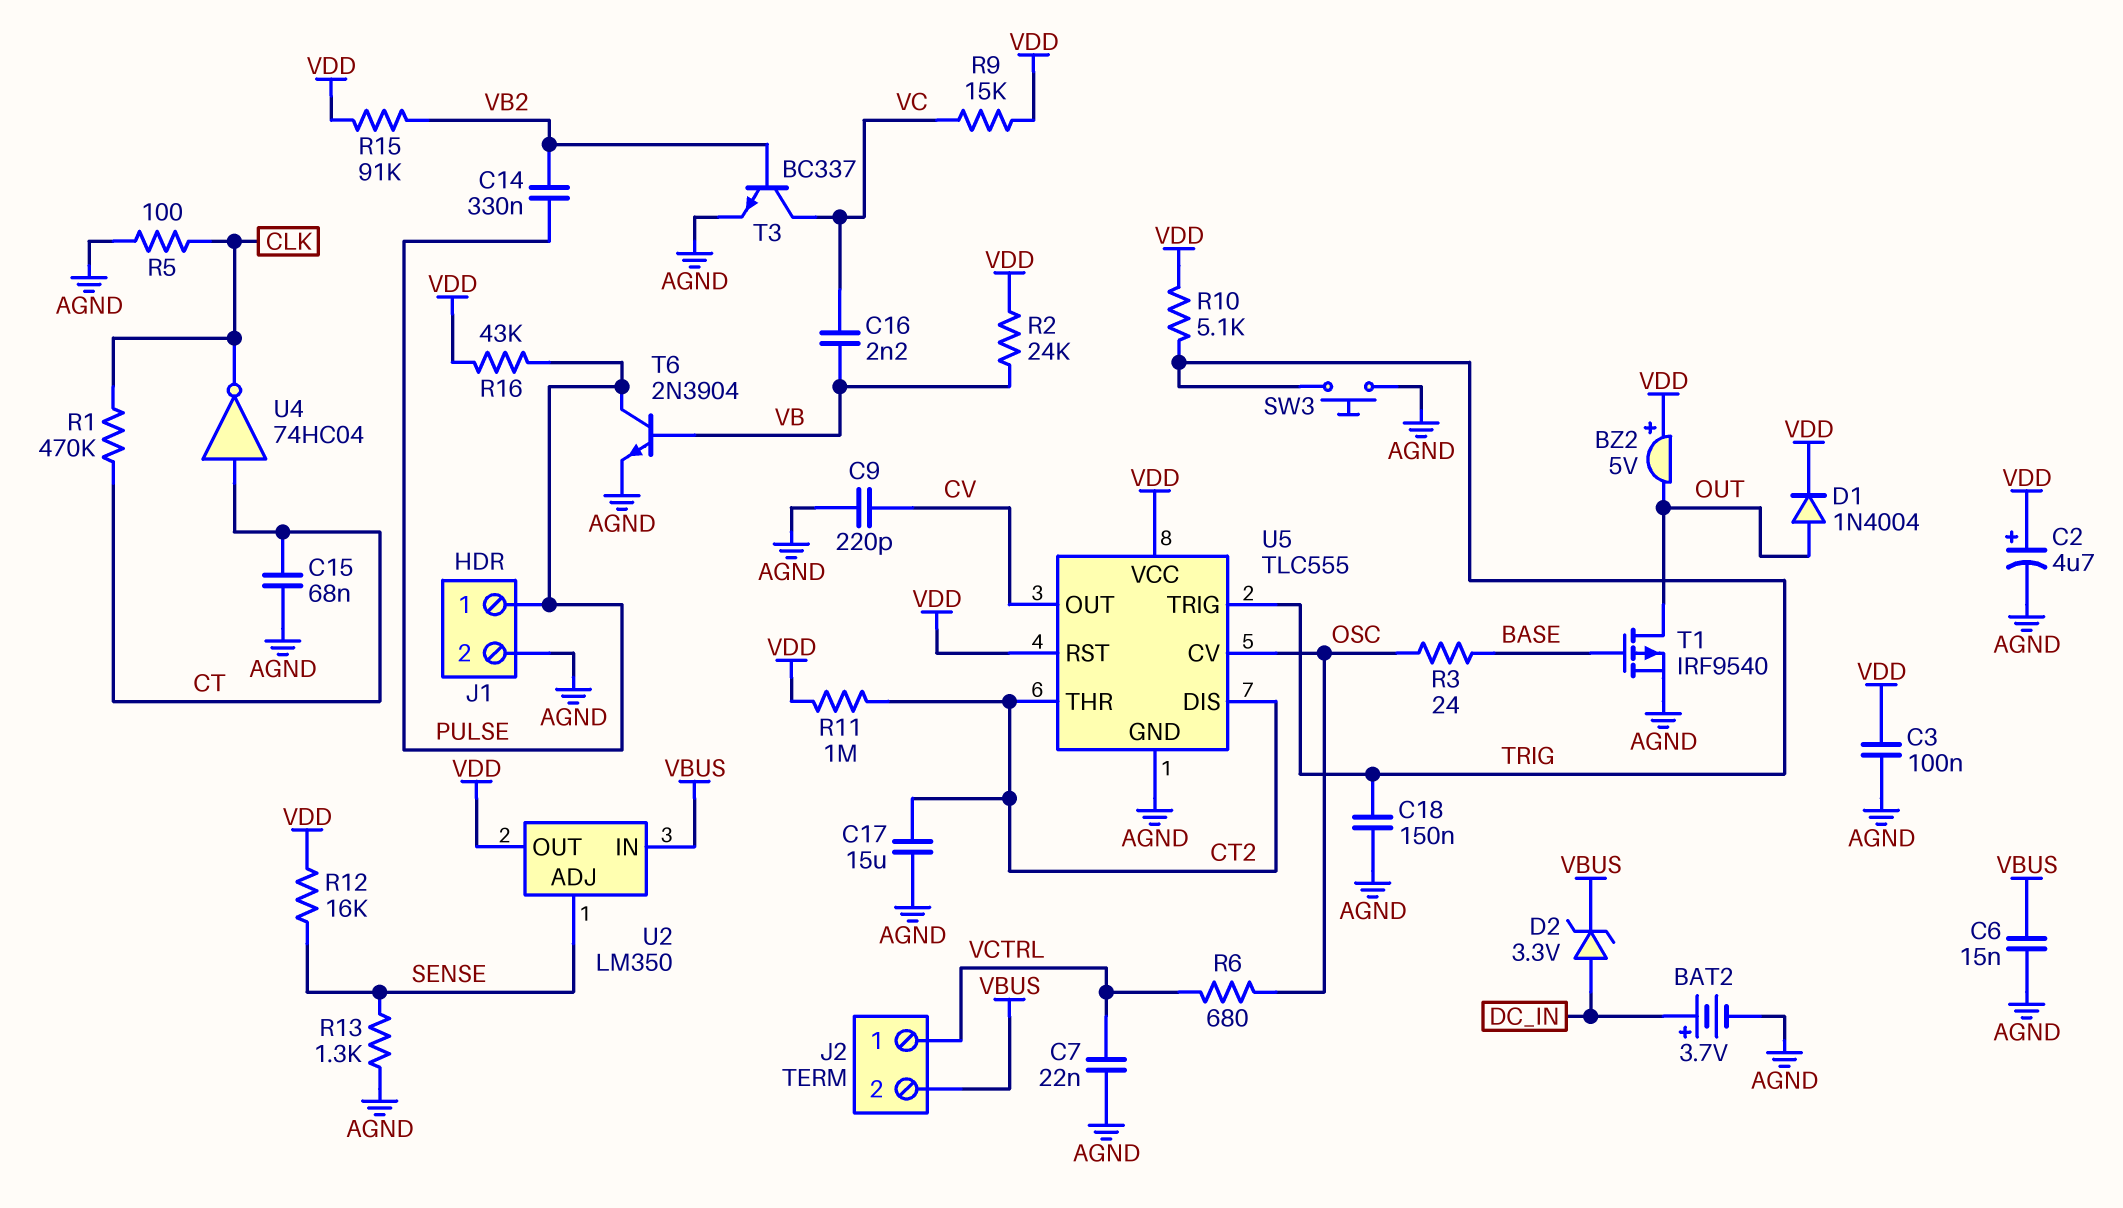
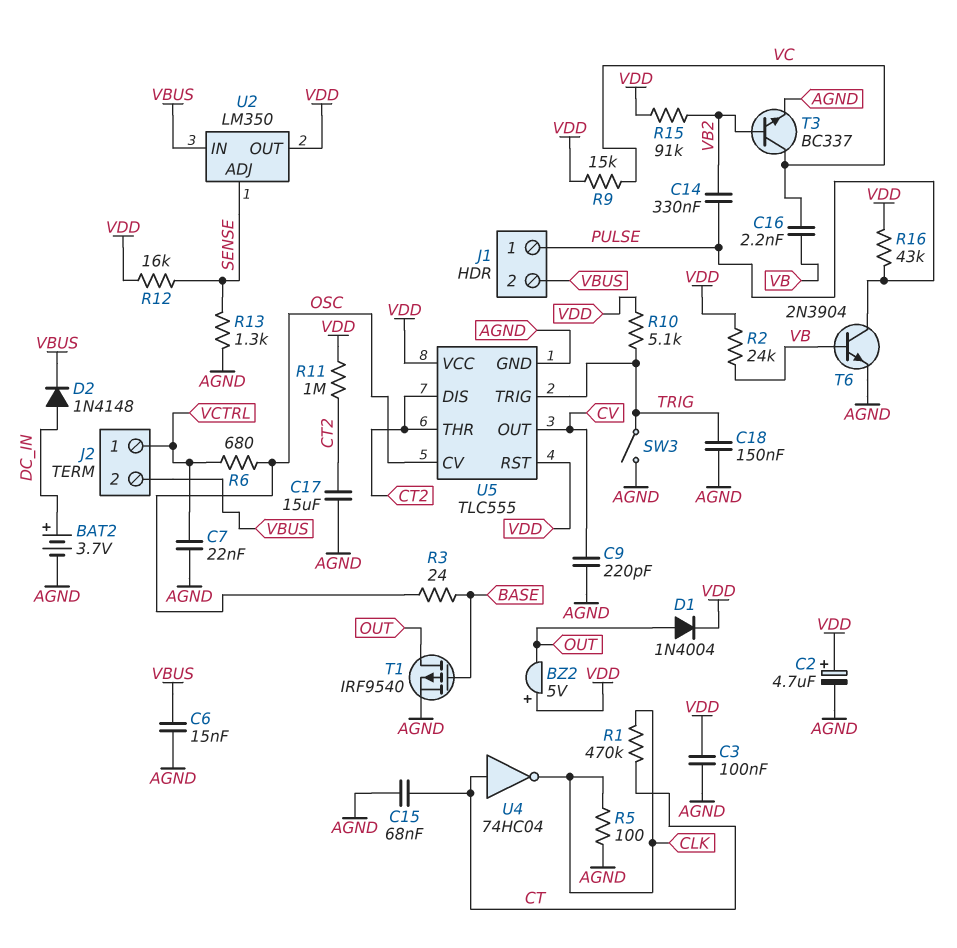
D2: zener 3.3V (A DC_IN, K VBUS) -> diode 1N4148 (A DC_IN, K VBUS)
J1 pin 2: AGND -> VBUS
SW3: button (AGND, TRIG) -> switch (AGND, TRIG)

